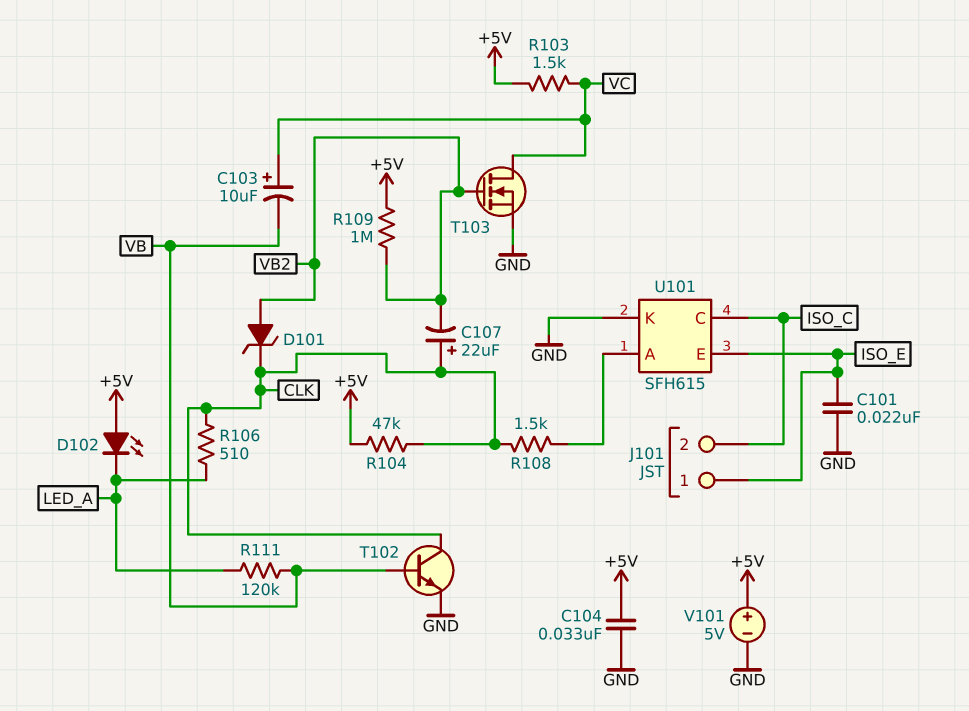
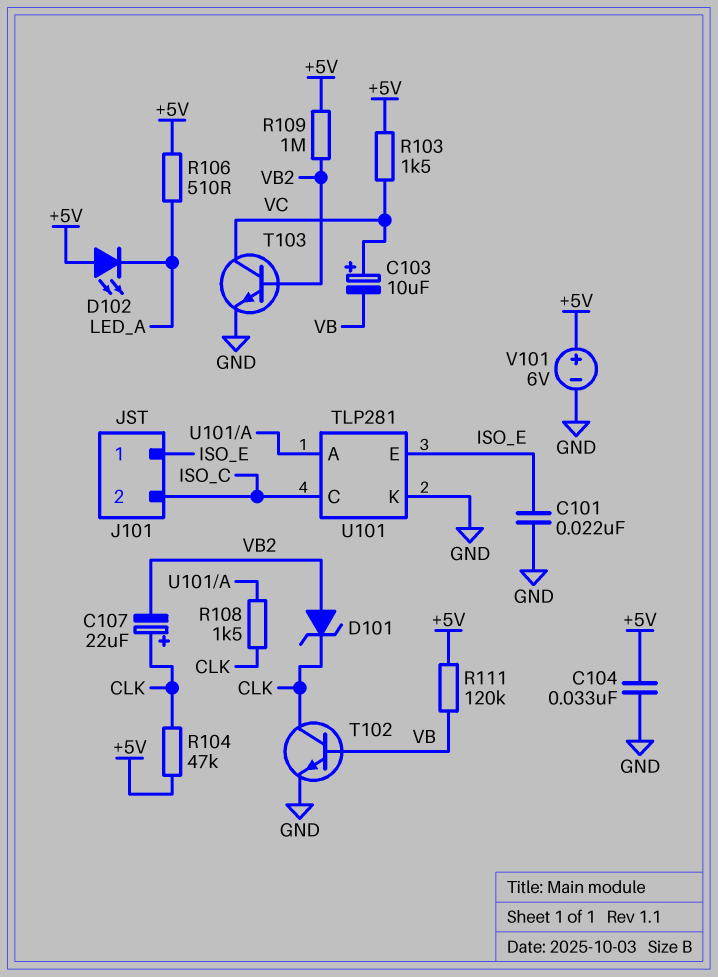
R106: 510 (CLK, LED_A) -> 510 (+5V, LED_A)
R111: 120k (LED_A, VB) -> 120k (+5V, VB)
T103: NMOS (G VB2, D VC, S GND) -> NPN (B VB2, C VC, E GND)
U101: SFH615 -> TLP281
V101: 5V (plus +5V, minus GND) -> 6V (plus +5V, minus GND)

